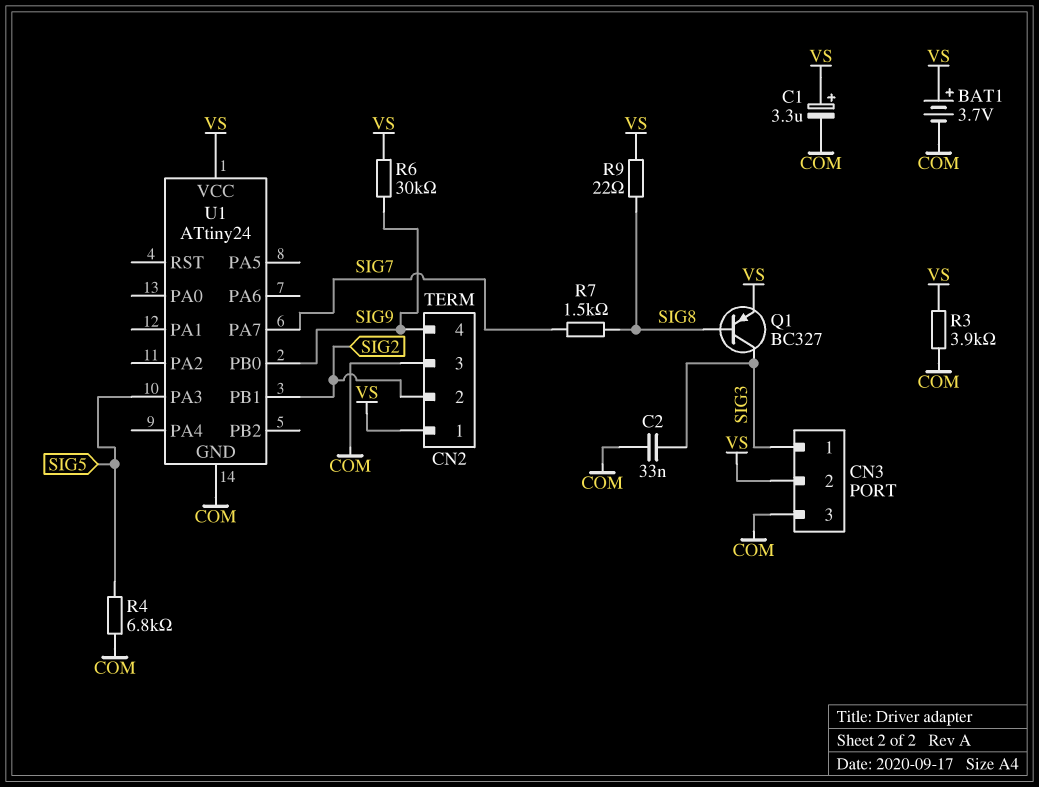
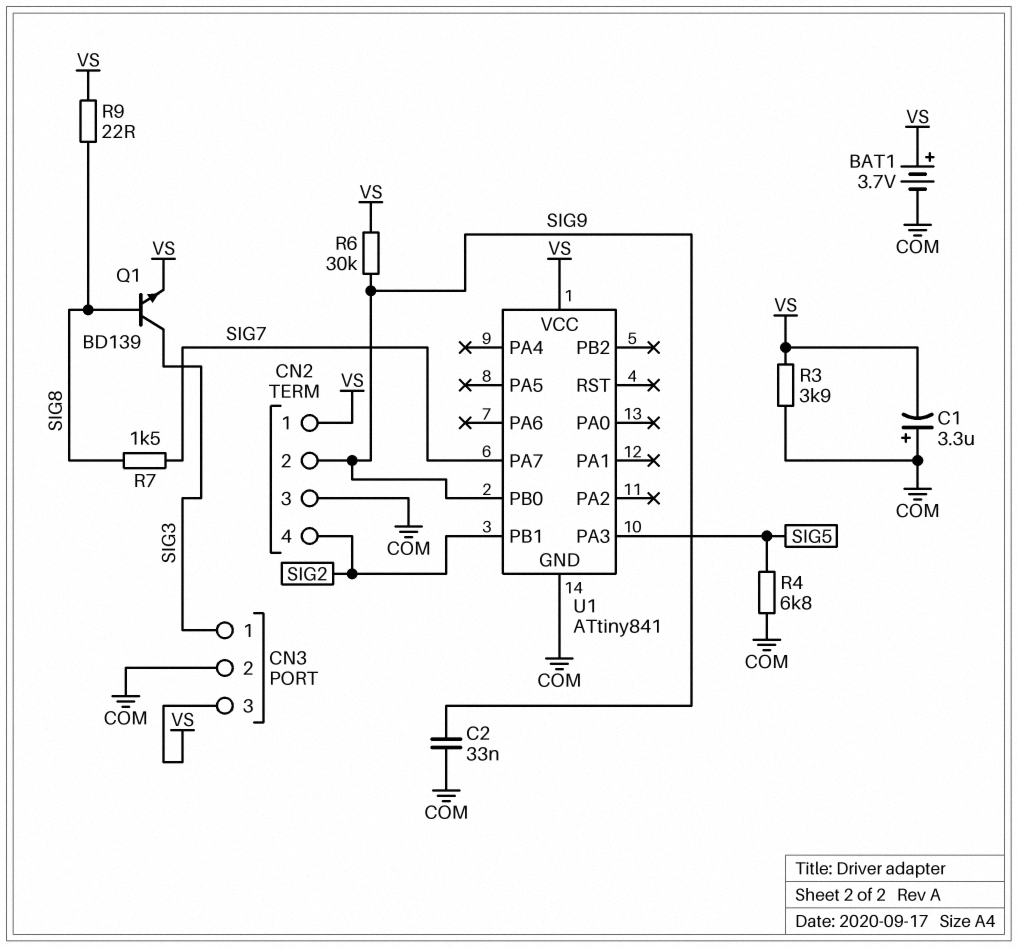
C1: 3.3uF (plus VS, minus COM) -> 3.3uF (plus COM, minus VS)
C2: 33nF (COM, SIG3) -> 33nF (COM, SIG9)
CN2 pin 2: SIG2 -> SIG9
CN2 pin 4: SIG9 -> SIG2
CN3 pin 2: VS -> COM
CN3 pin 3: COM -> VS
Q1: PNP BC327 (B SIG8, C SIG3, E VS) -> NPN BD139 (B SIG8, C SIG3, E VS)
U1: ATtiny24 -> ATtiny841

